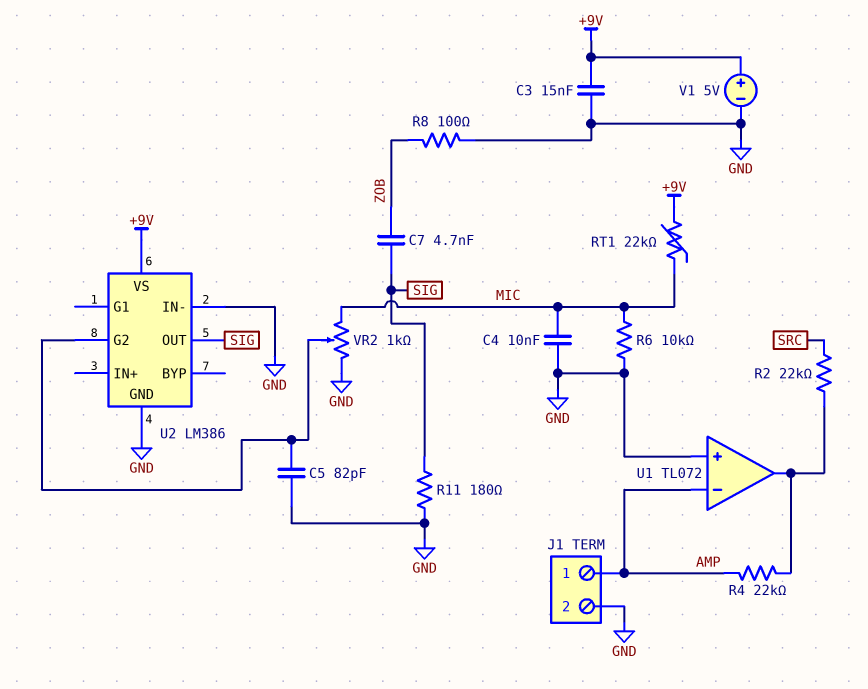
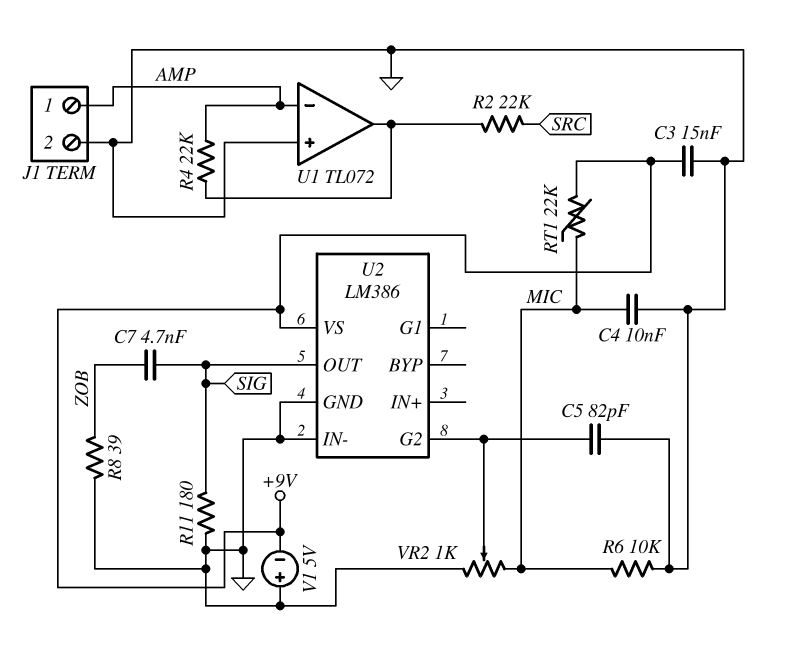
R8: 100 (GND, ZOB) -> 39 (GND, ZOB)
V1: 5V (plus +9V, minus GND) -> 5V (plus GND, minus +9V)

